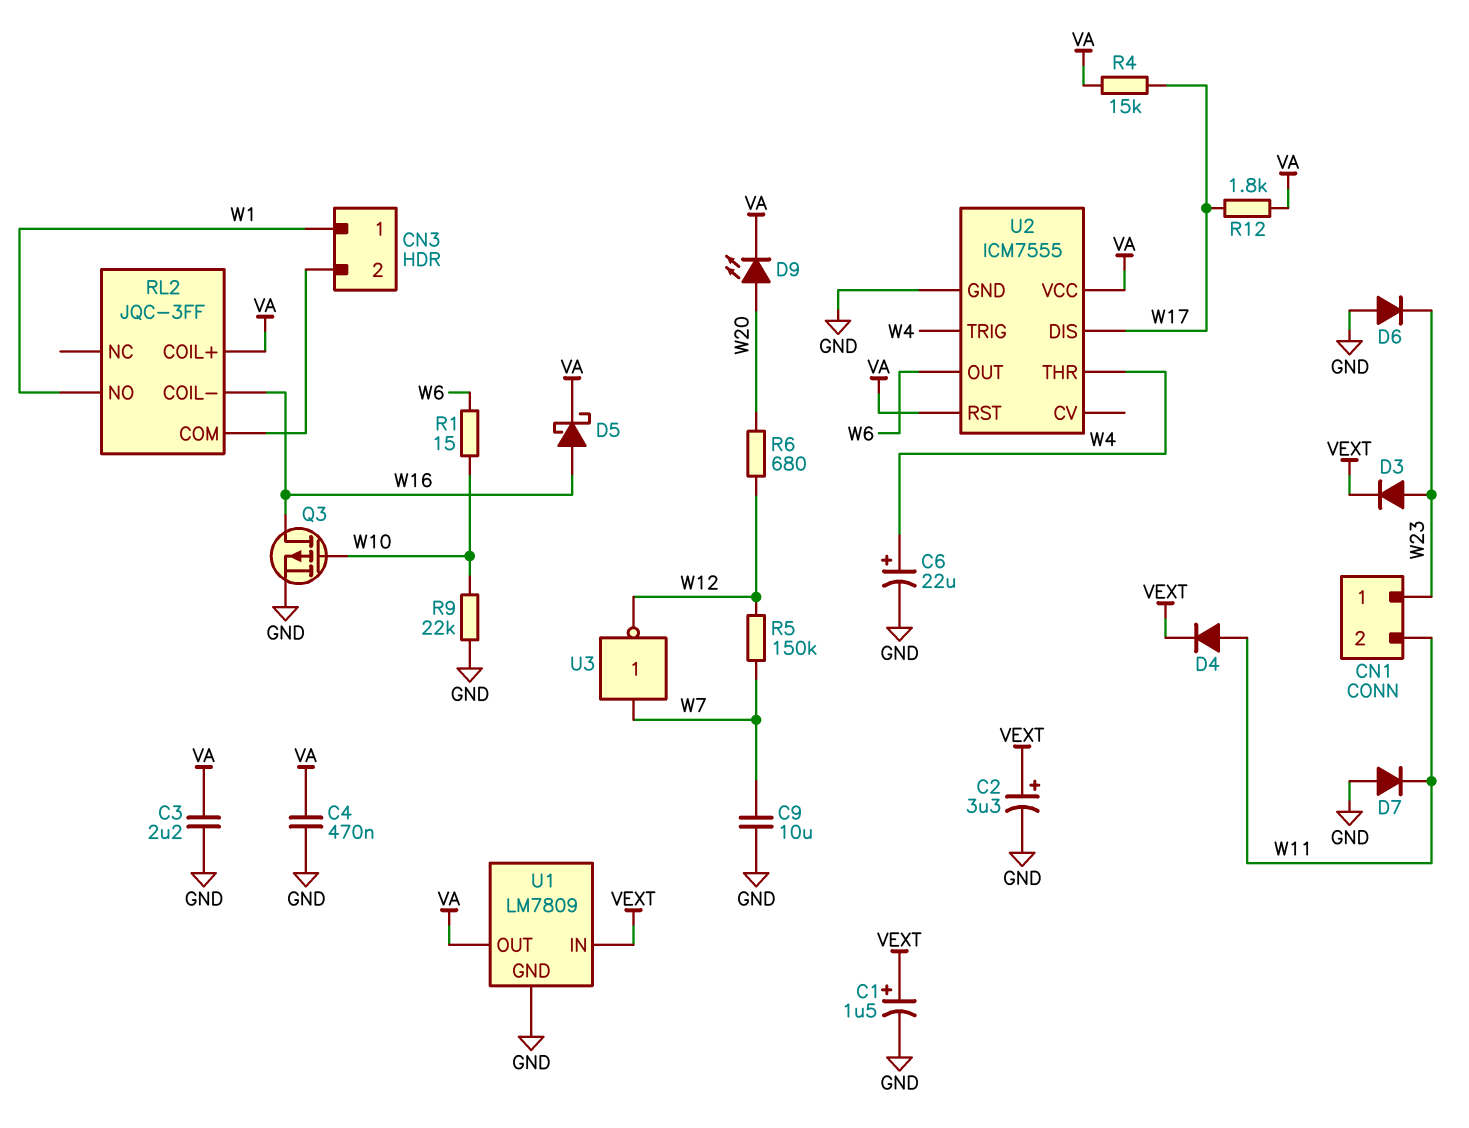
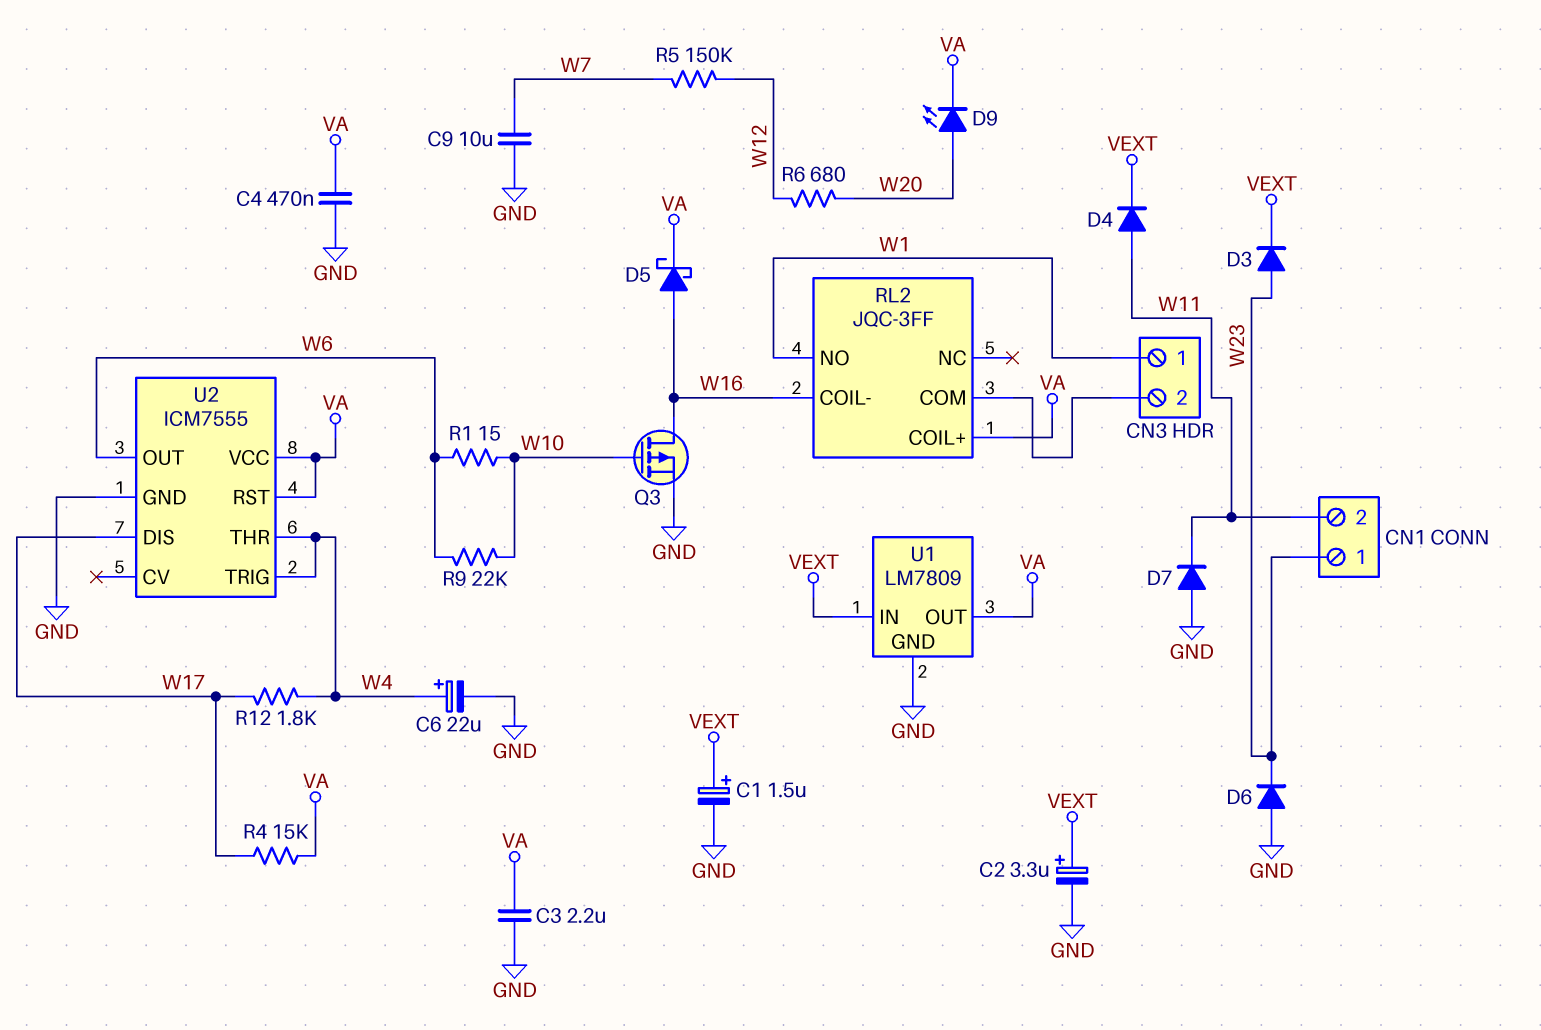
R9: 22k (GND, W10) -> 22k (W6, W10)
R12: 1.8k (VA, W17) -> 1.8k (W4, W17)
U3: NOT (in W7, out W12) -> none

